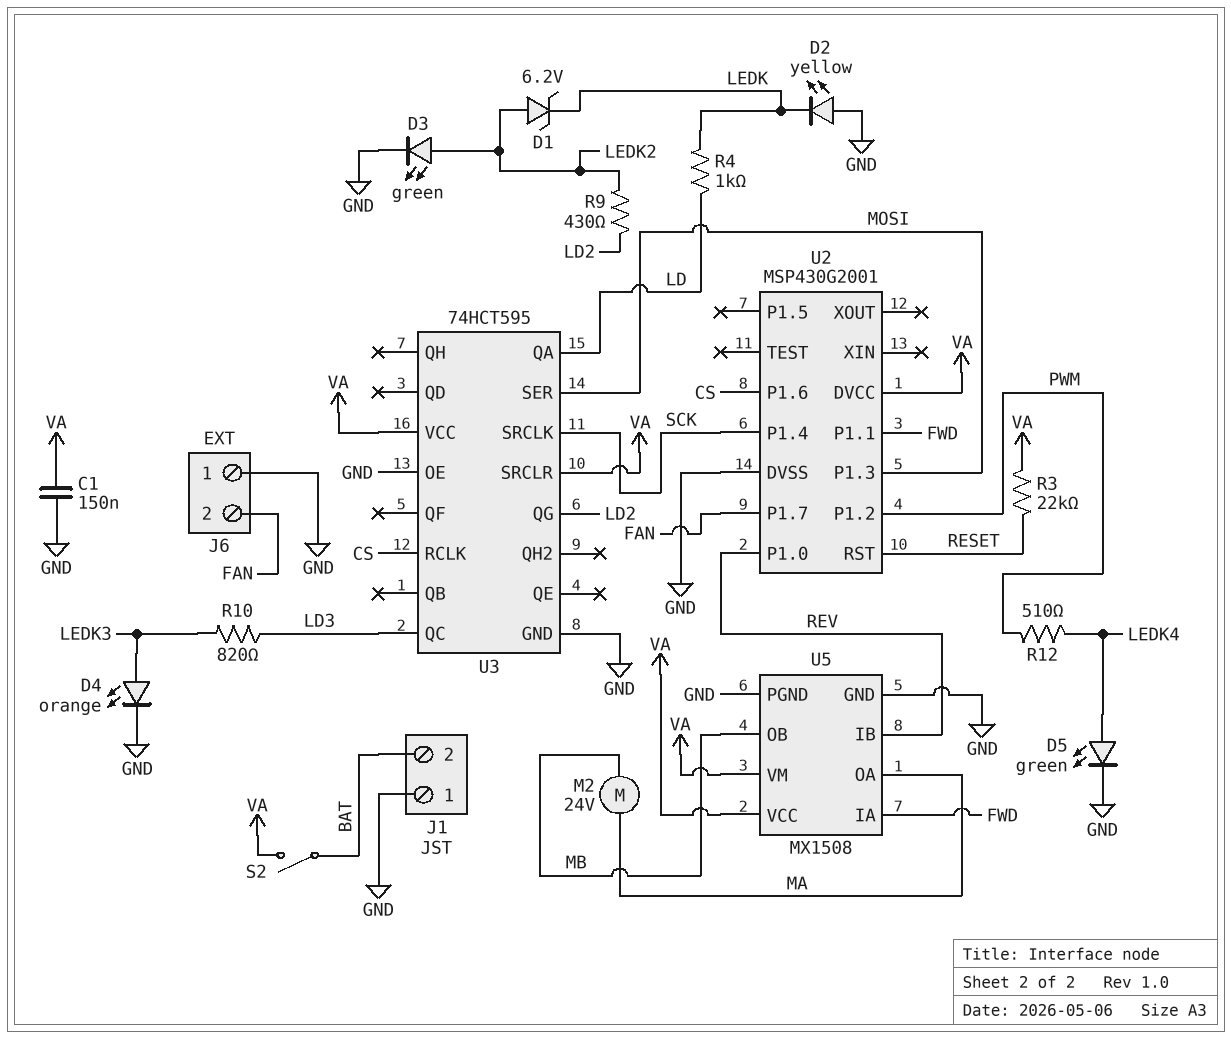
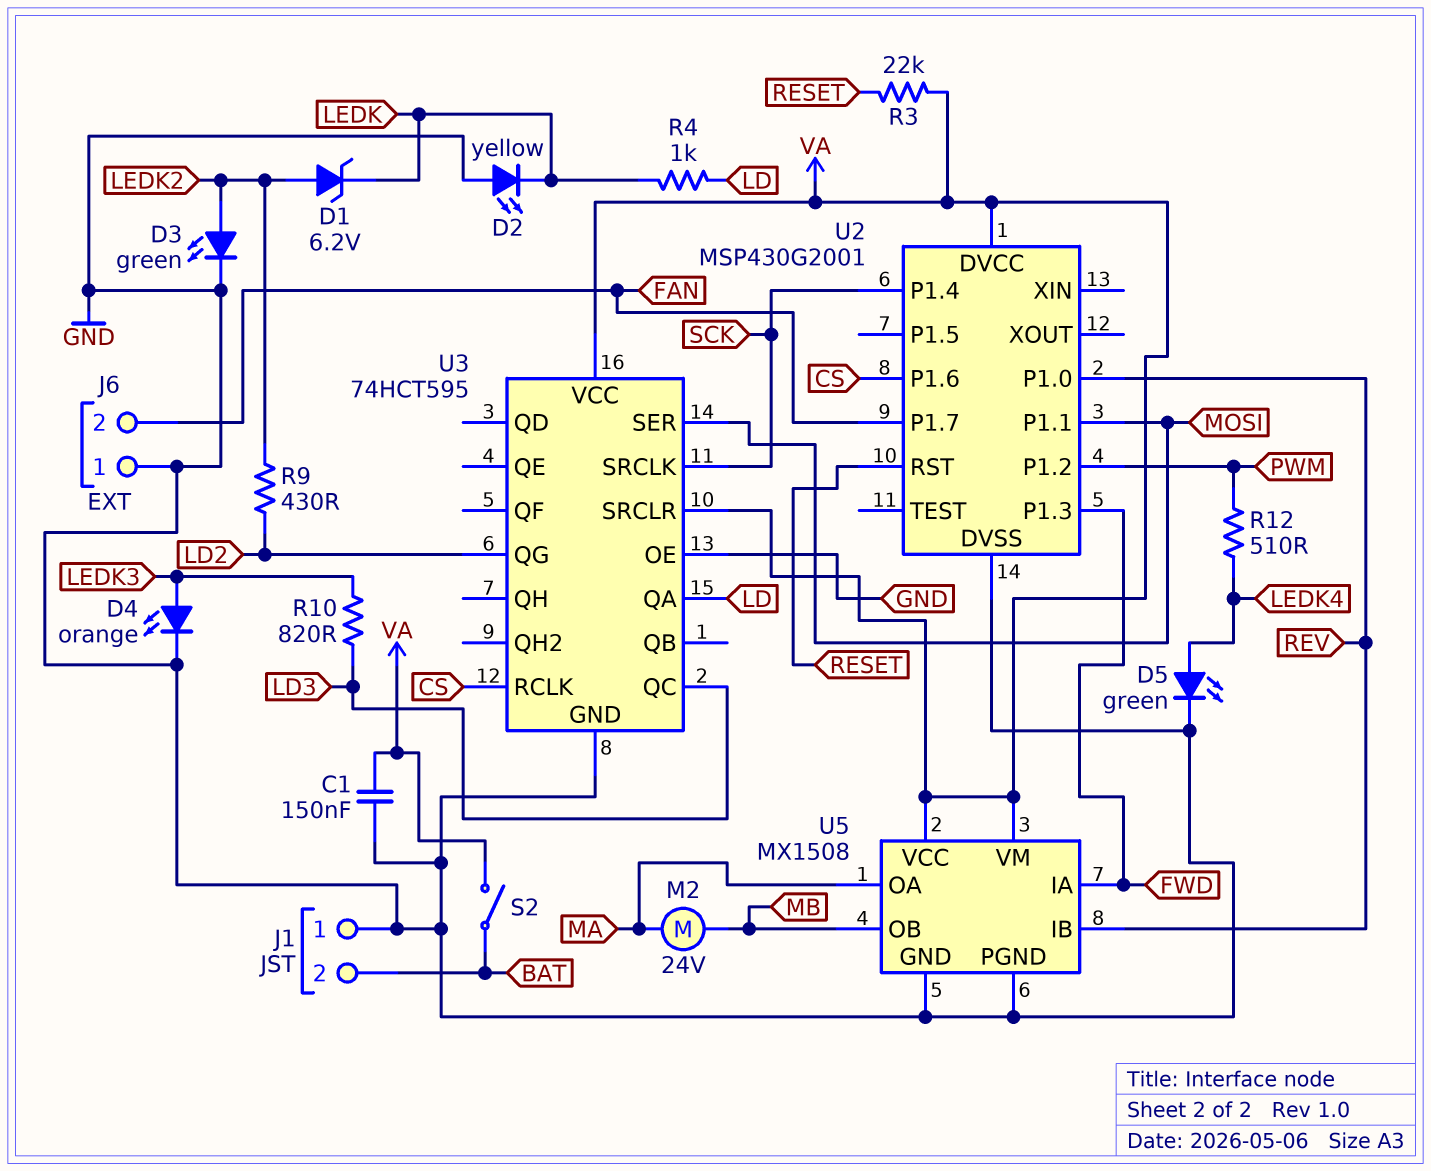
U2 pin P1.1: FWD -> MOSI
U2 pin P1.3: MOSI -> FWD

